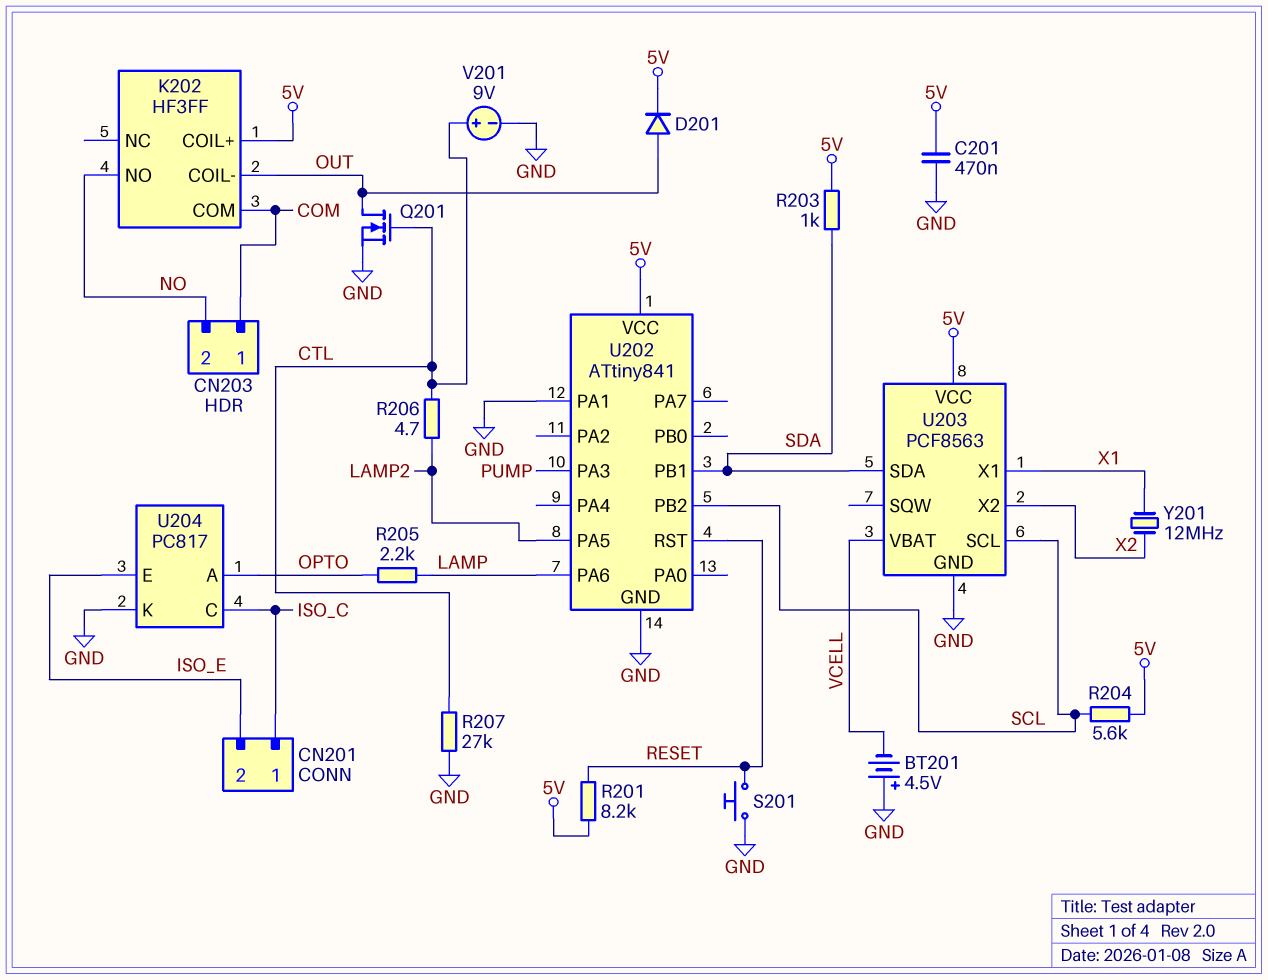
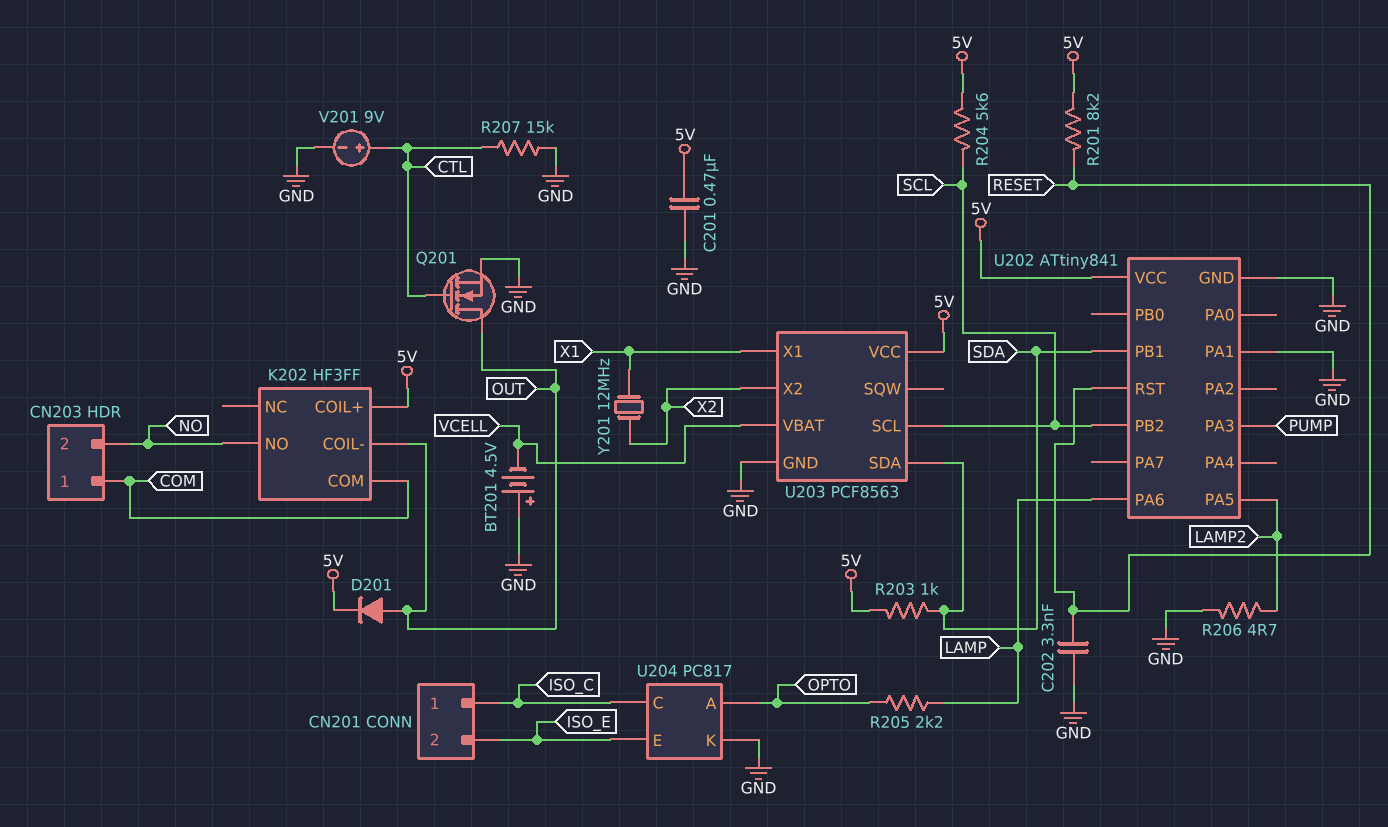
C202: none -> 3.3nF (GND, RESET)
R206: 4.7 (CTL, LAMP2) -> 4.7 (GND, LAMP2)
R207: 27k (CTL, GND) -> 15k (CTL, GND)
S201: button (GND, RESET) -> none

